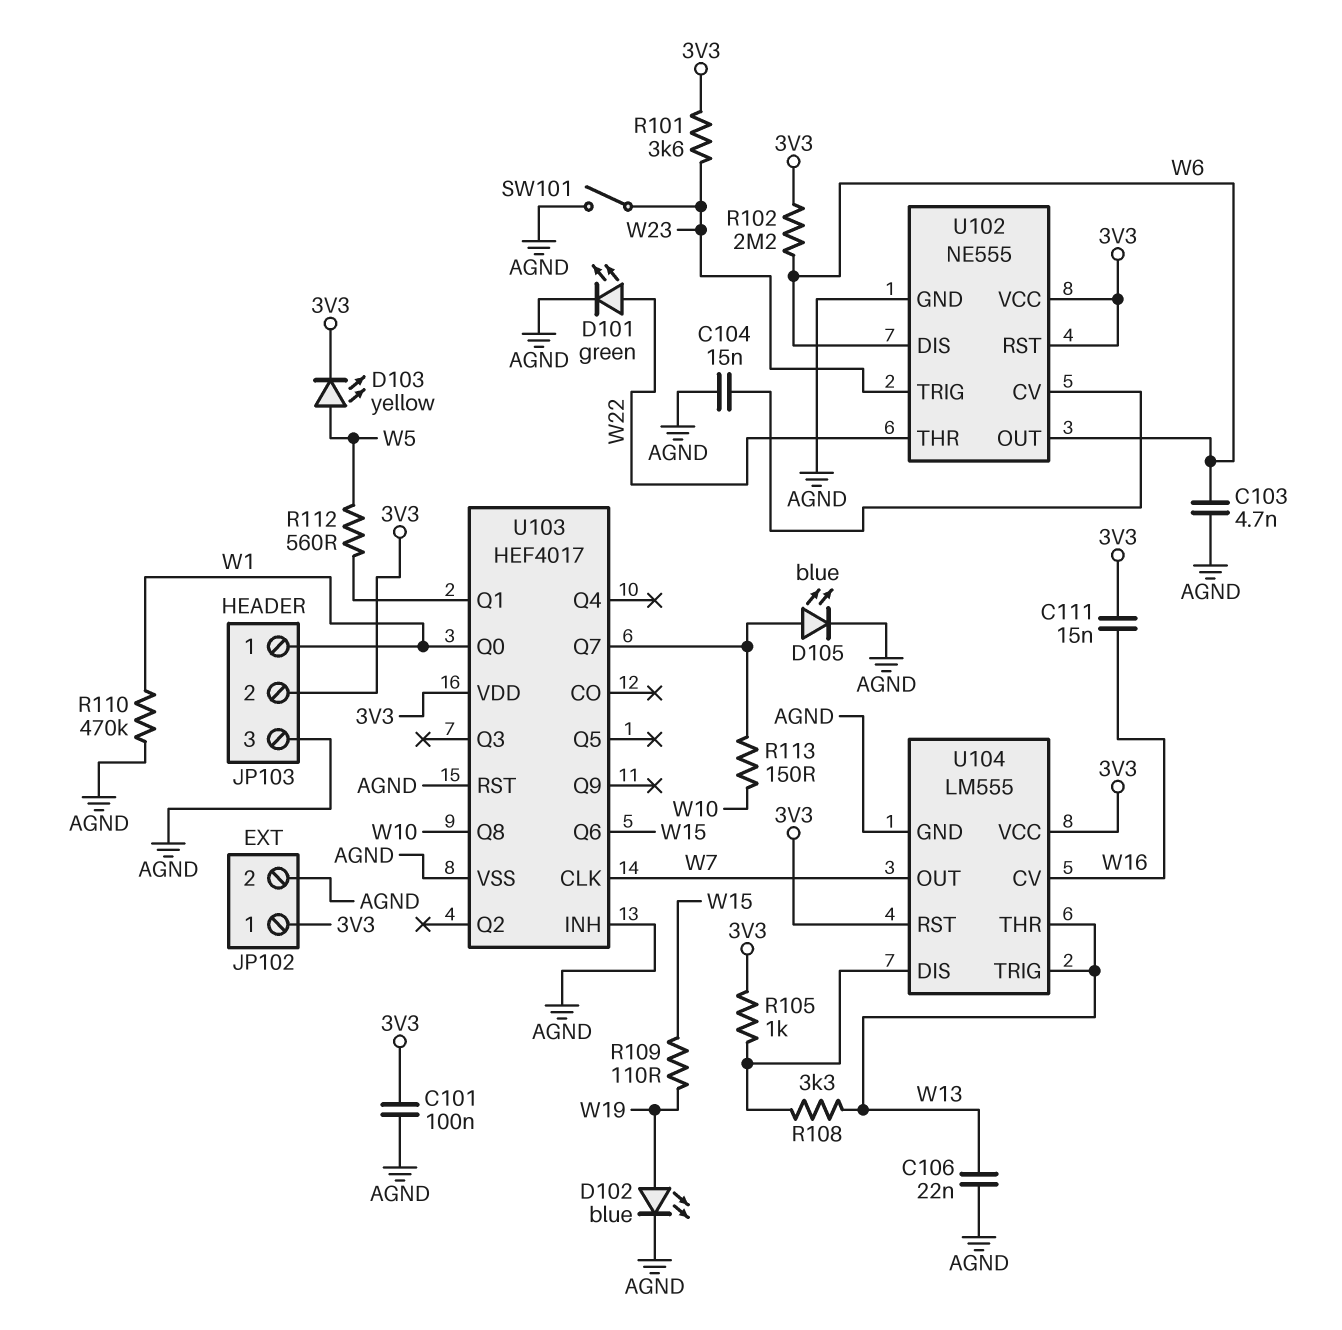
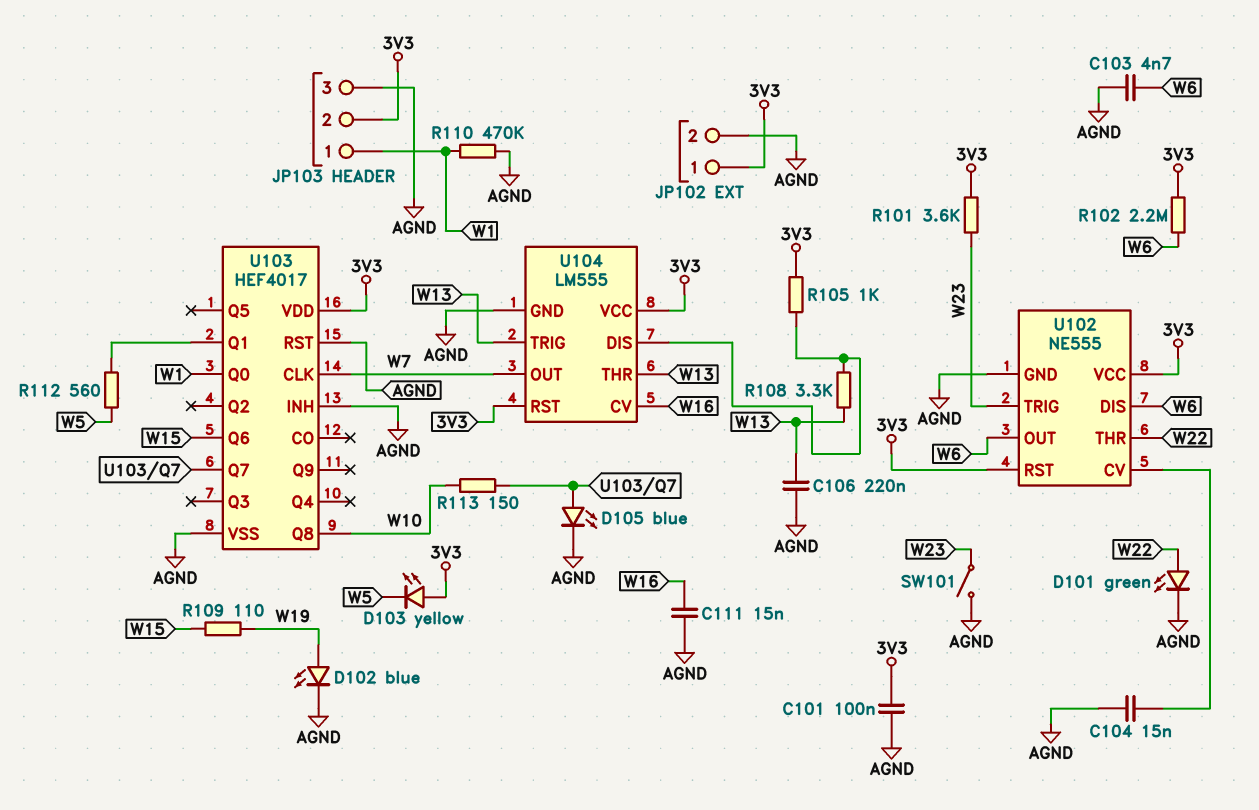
C106: 22nF (AGND, W13) -> 220nF (AGND, W13)
C111: 15nF (3V3, W16) -> 15nF (AGND, W16)
D103: LED yellow (A W5, K 3V3) -> LED yellow (A 3V3, K W5)

